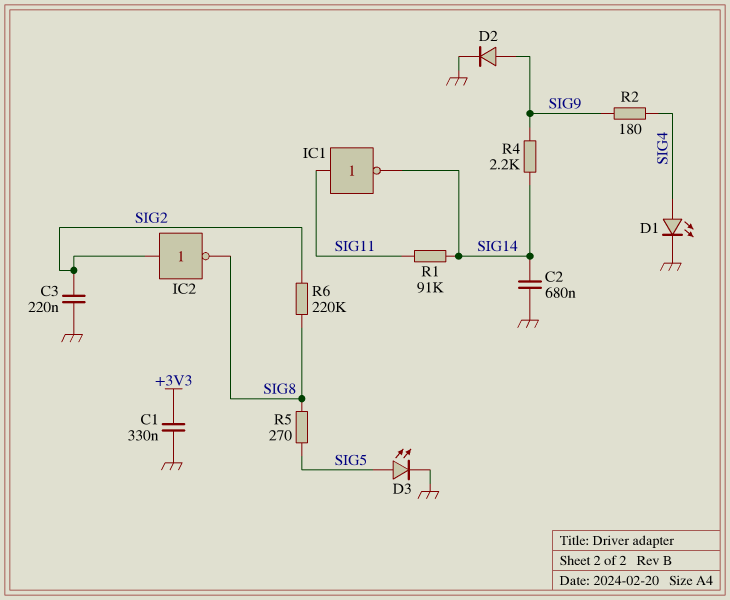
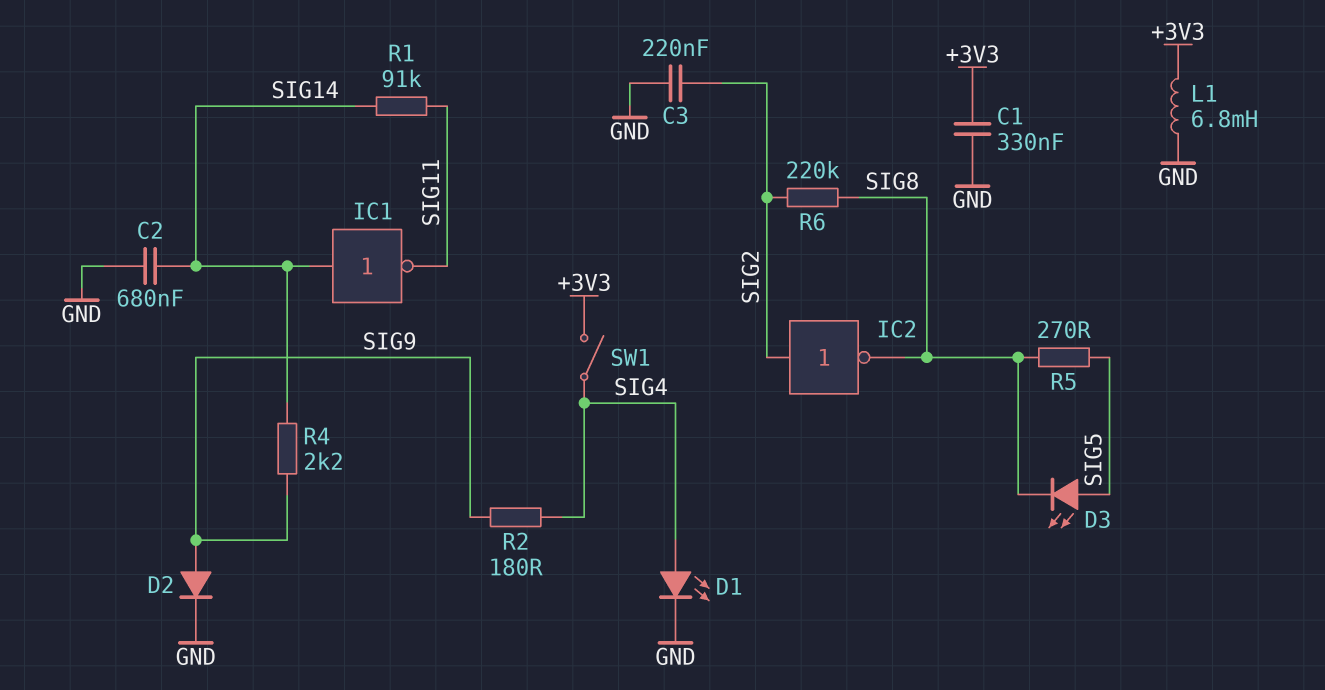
D3: LED (A SIG5, K GND) -> LED (A SIG5, K SIG8)
IC1: NOT (in SIG11, out SIG14) -> NOT (in SIG14, out SIG11)
L1: none -> 6.8mH (+3V3, GND)
SW1: none -> switch (+3V3, SIG4)

